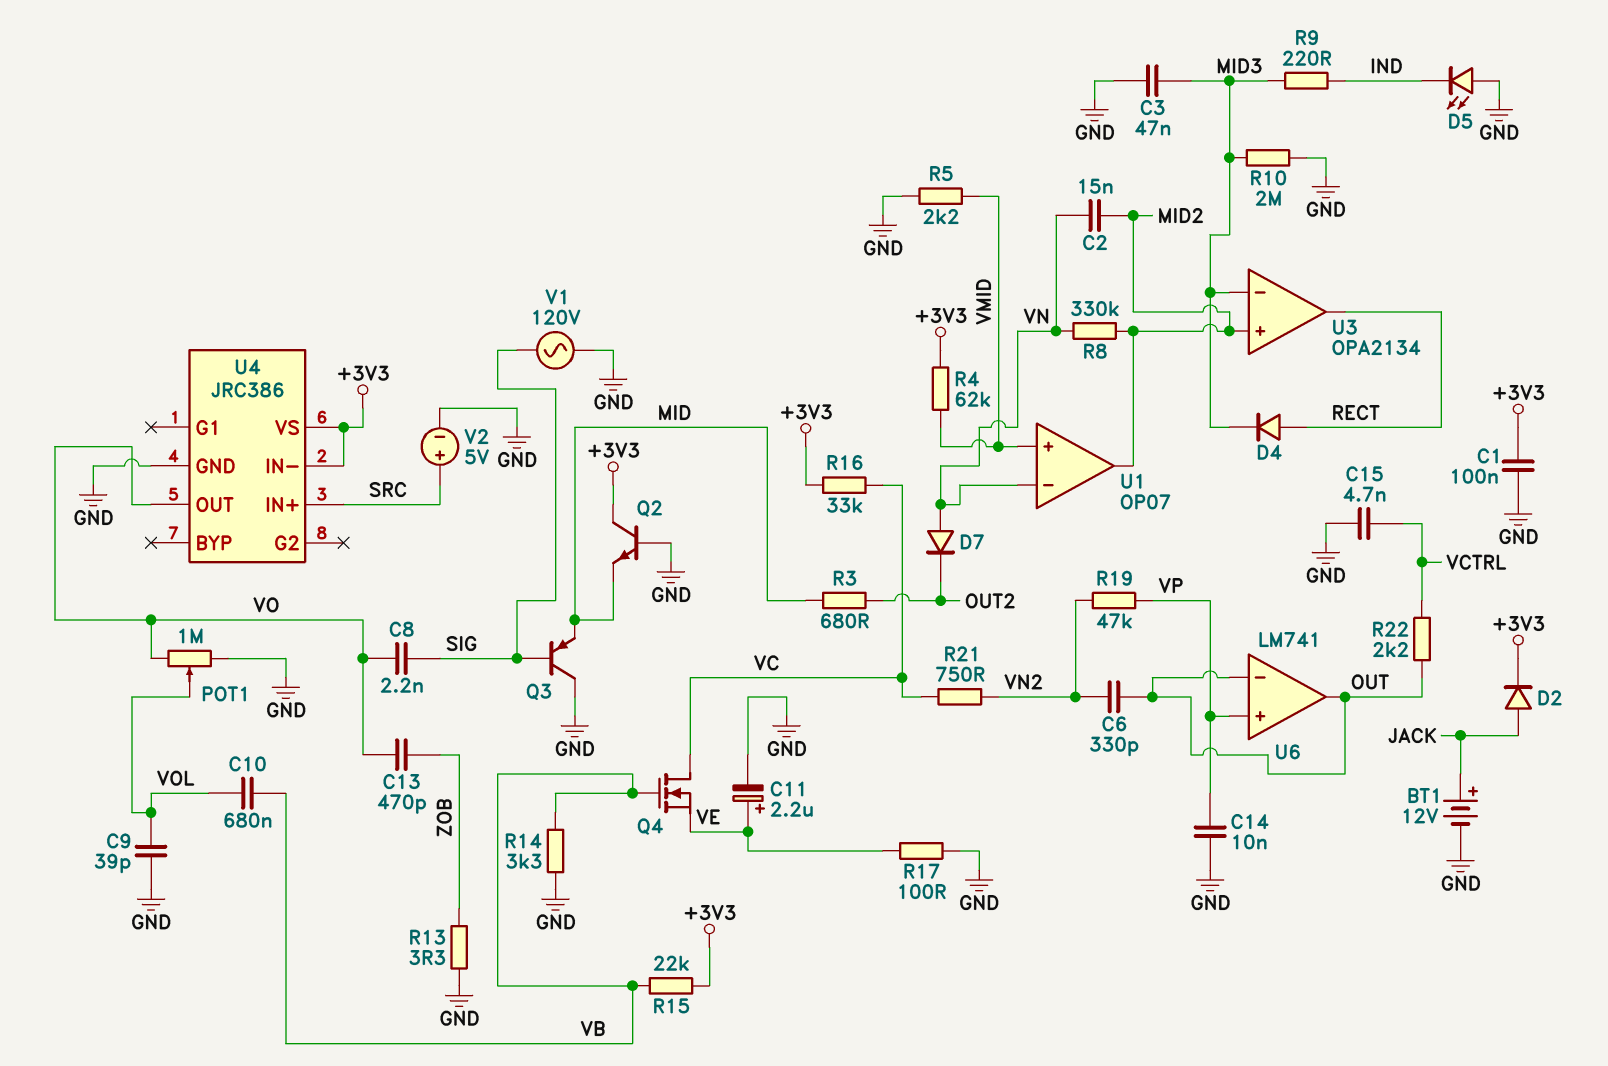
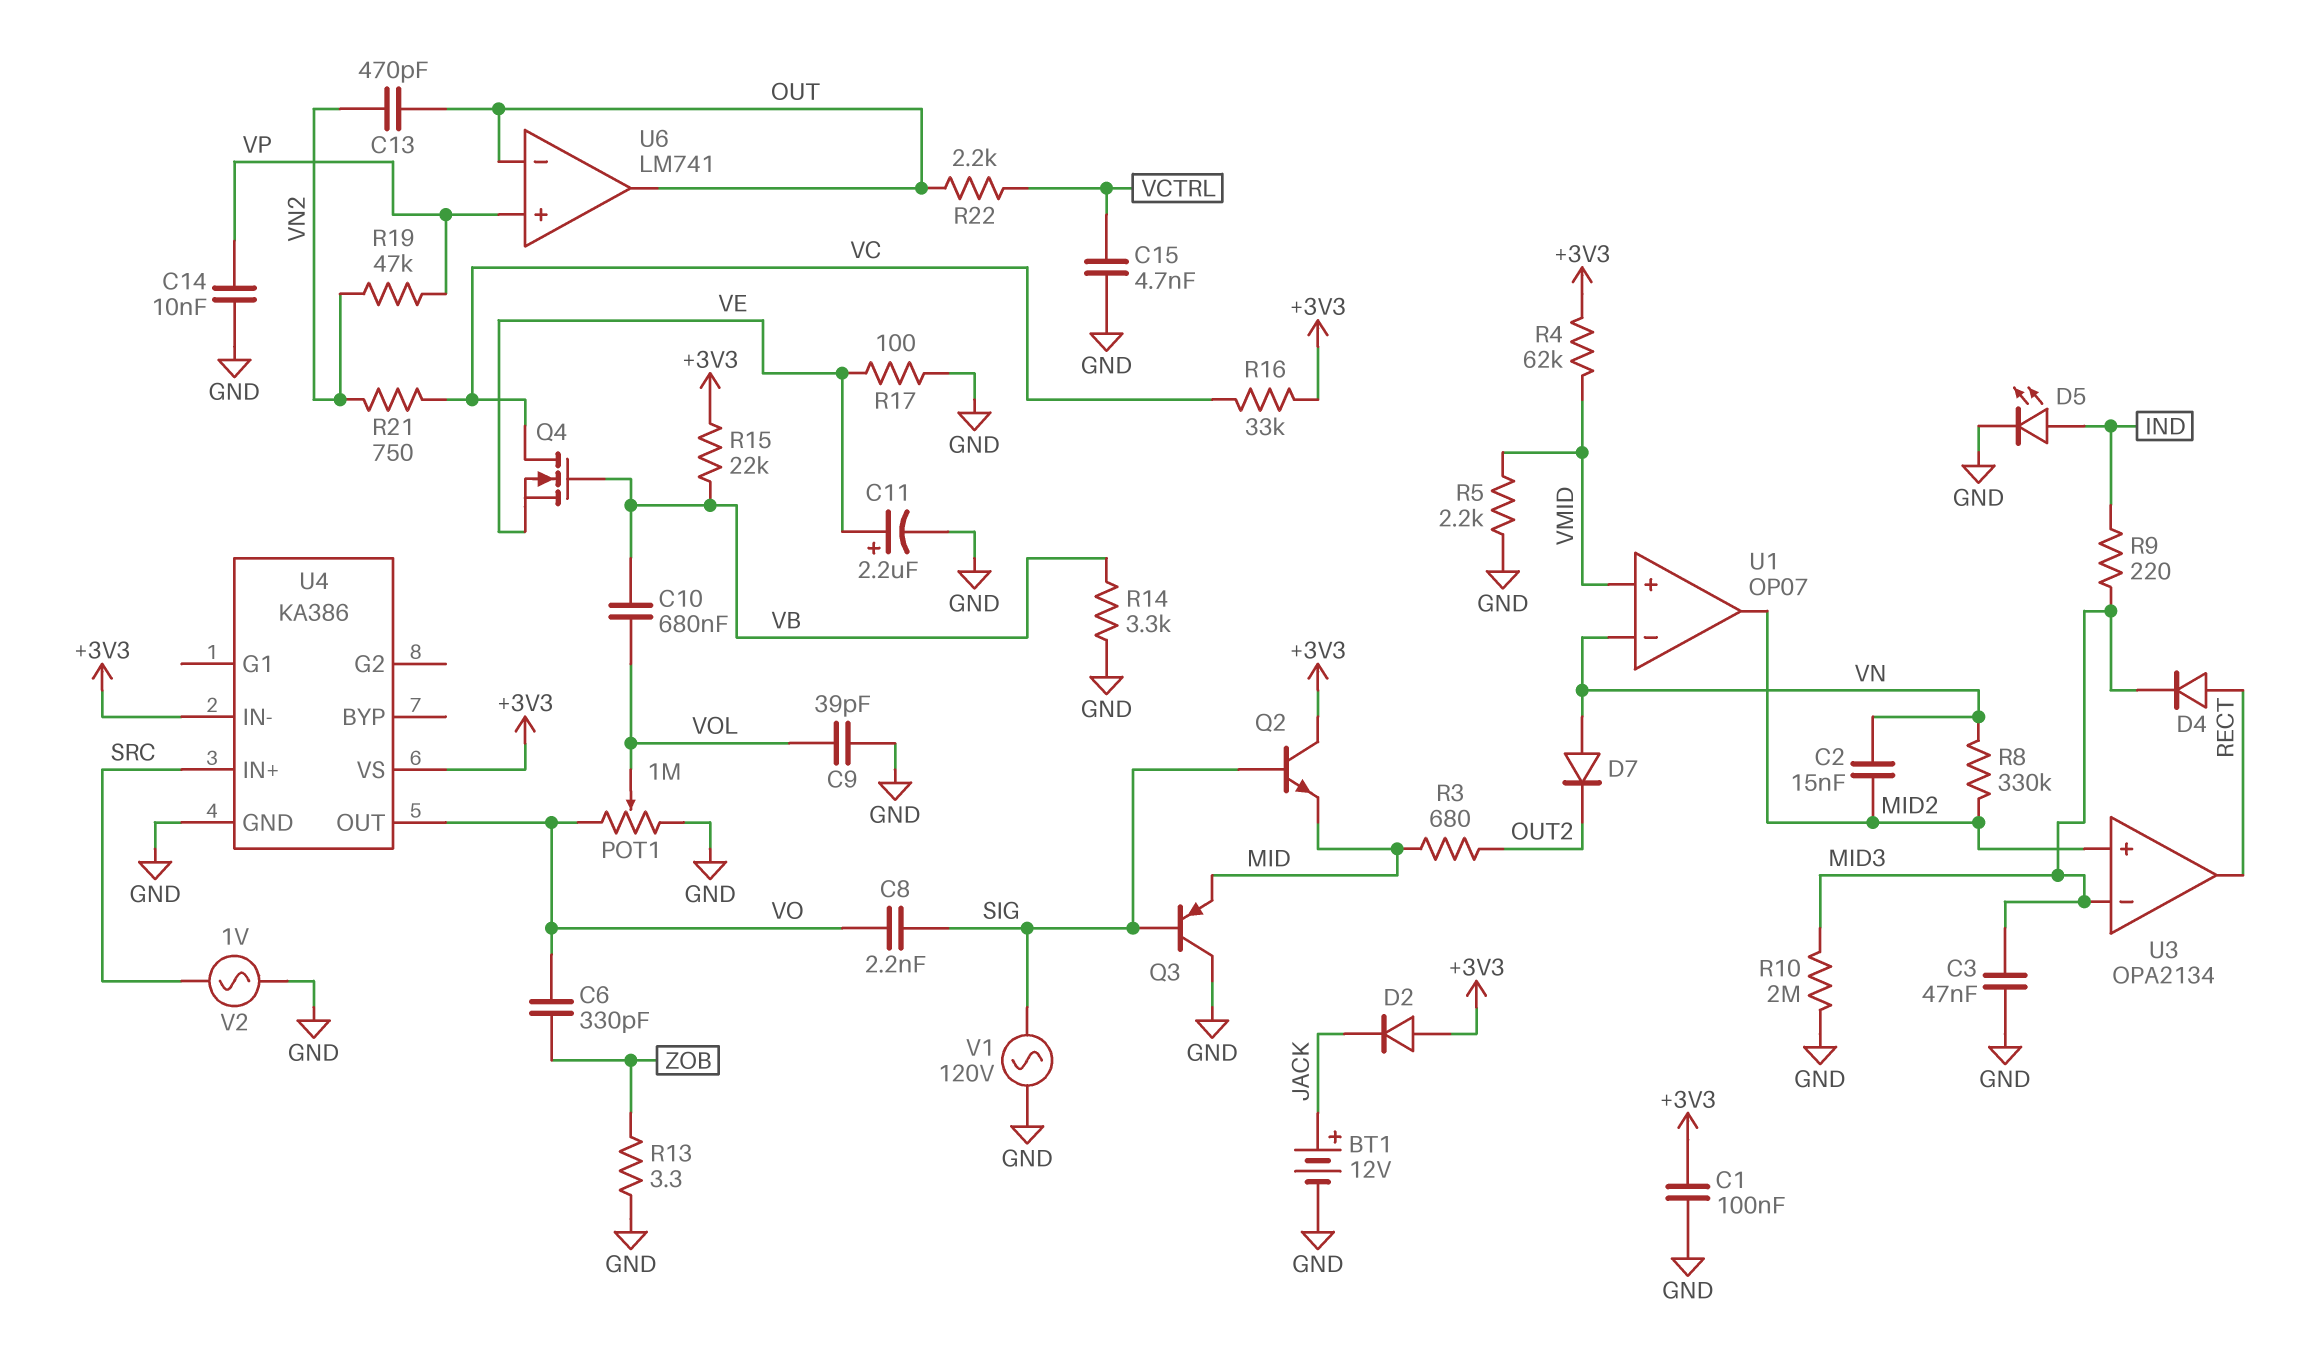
C6: 330pF (OUT, VN2) -> 330pF (VO, ZOB)
C13: 470pF (VO, ZOB) -> 470pF (OUT, VN2)
D2: diode (A JACK, K +3V3) -> diode (A +3V3, K JACK)
D5: LED (A GND, K IND) -> LED (A IND, K GND)
Q2: NPN (B GND, C +3V3, E MID) -> NPN (B SIG, C +3V3, E MID)
U4: JRC386 -> KA386
V2: 5V (plus SRC, minus GND) -> AC 1V (GND, SRC)

